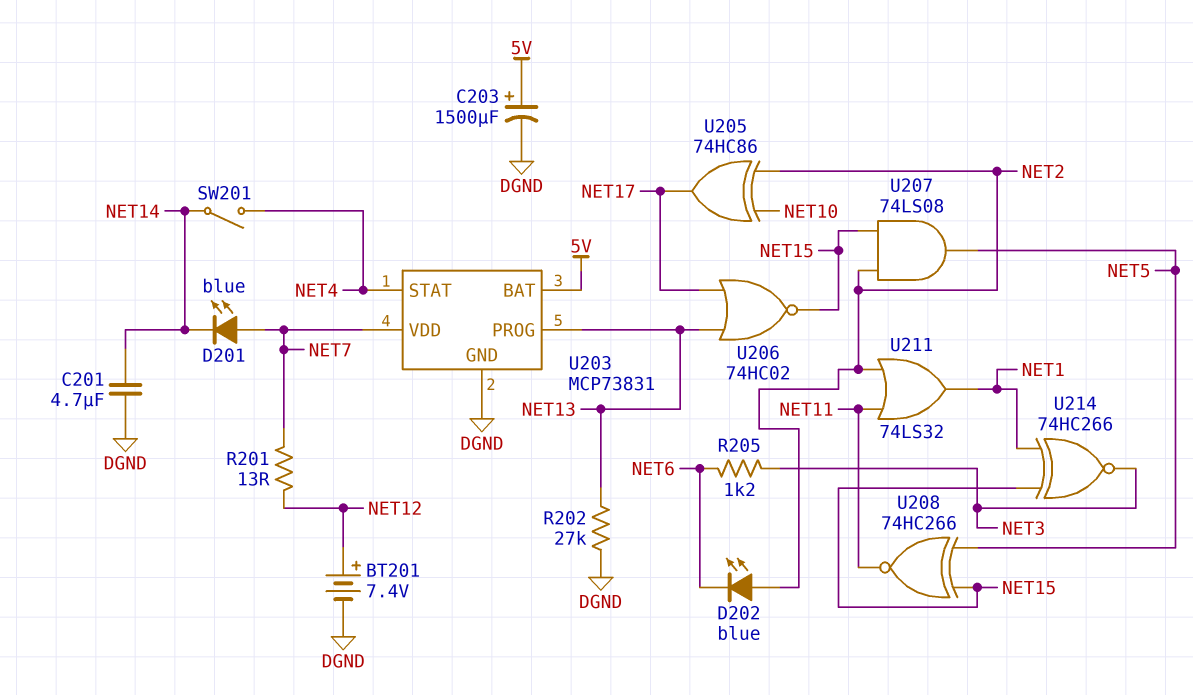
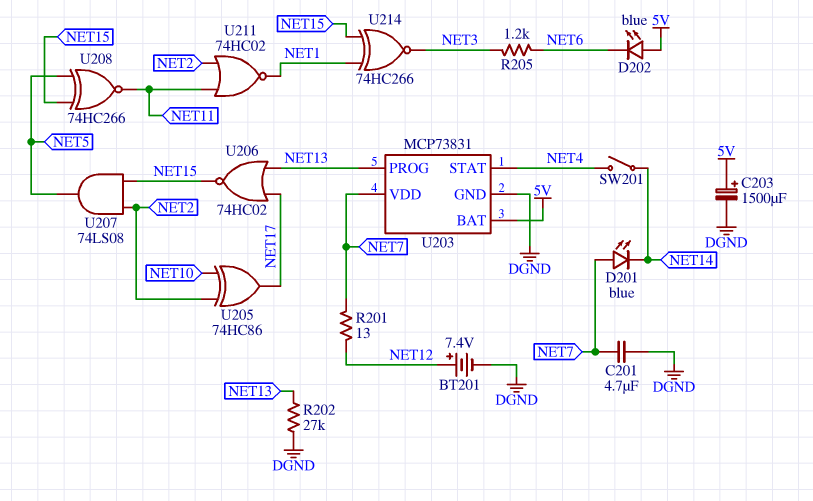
C201: 4.7uF (DGND, NET14) -> 4.7uF (DGND, NET7)
D202: LED blue (A NET2, K NET6) -> LED blue (A 5V, K NET6)
U211: OR 74LS32 (in NET2, in NET11, out NET1) -> NOR 74HC02 (in NET2, in NET11, out NET1)

